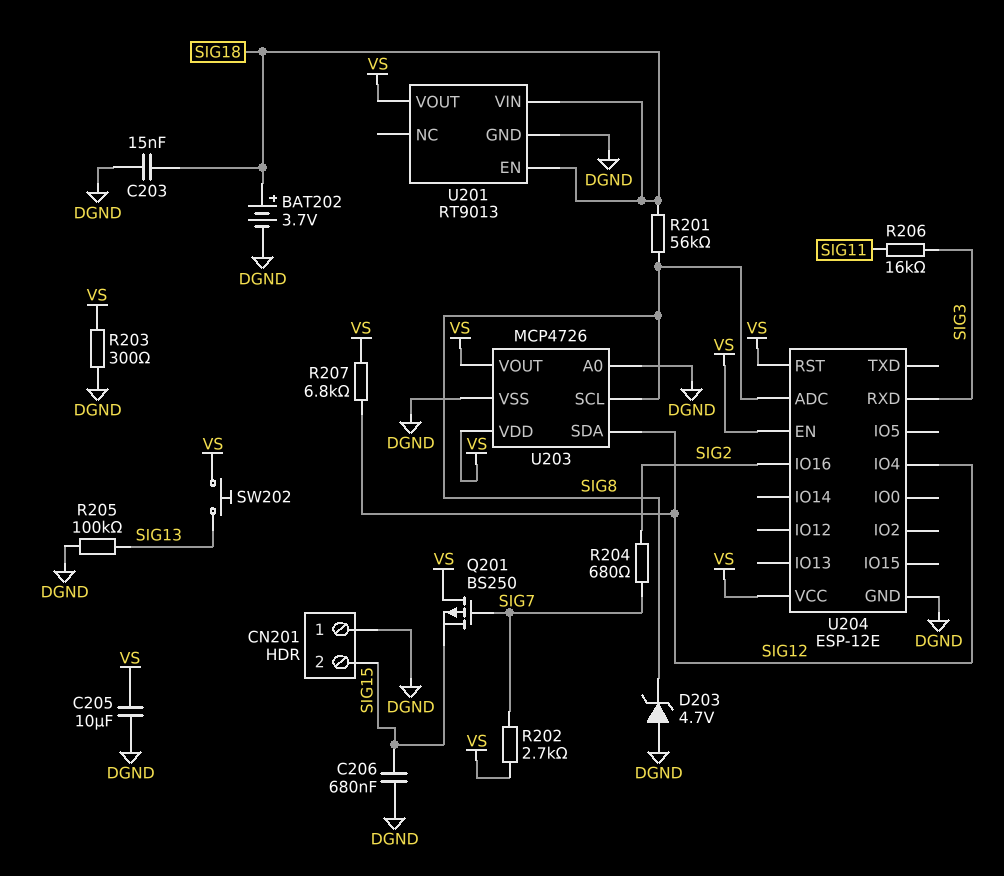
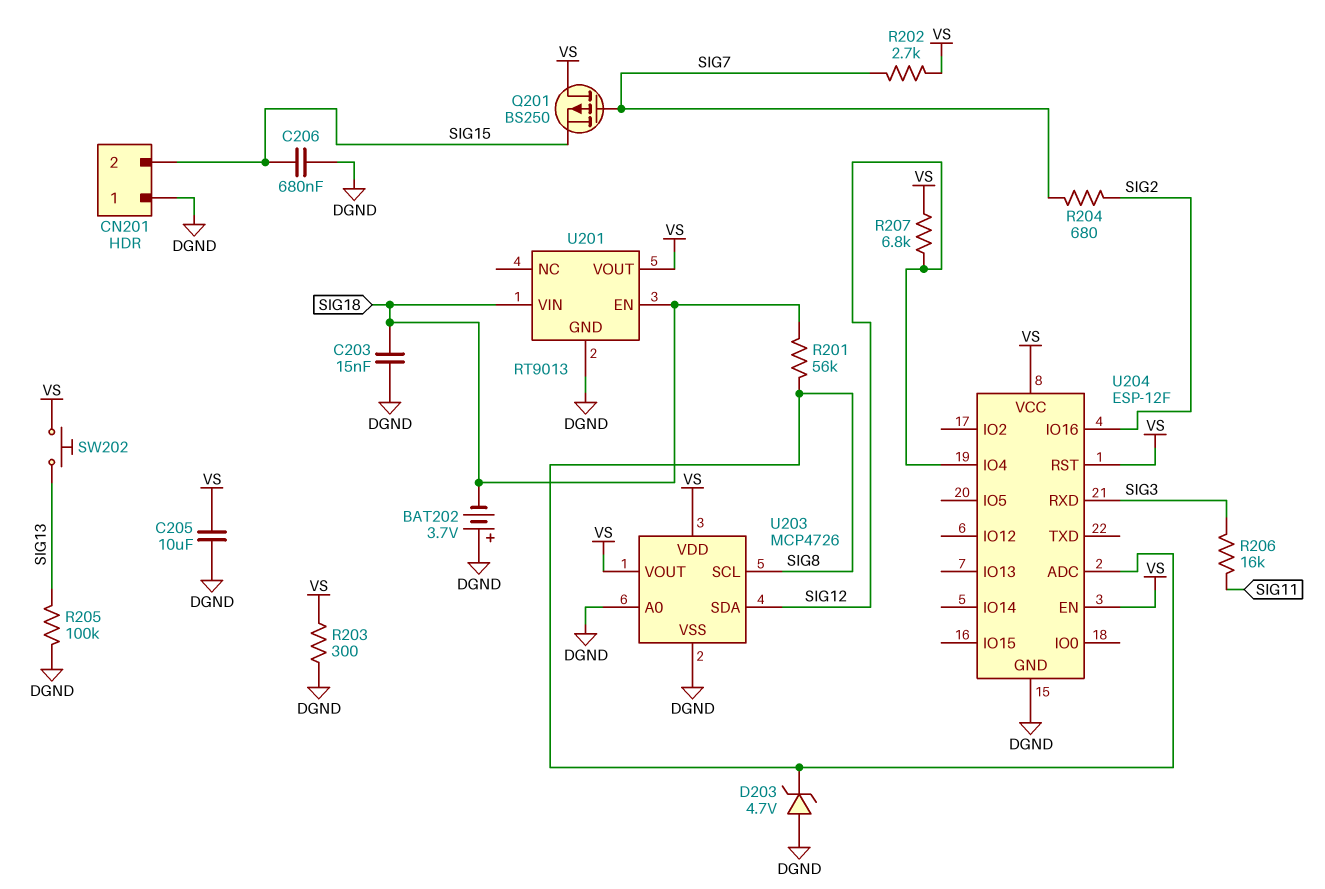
BAT202: 3.7V (plus SIG18, minus DGND) -> 3.7V (plus DGND, minus SIG18)
U204: ESP-12E -> ESP-12F

